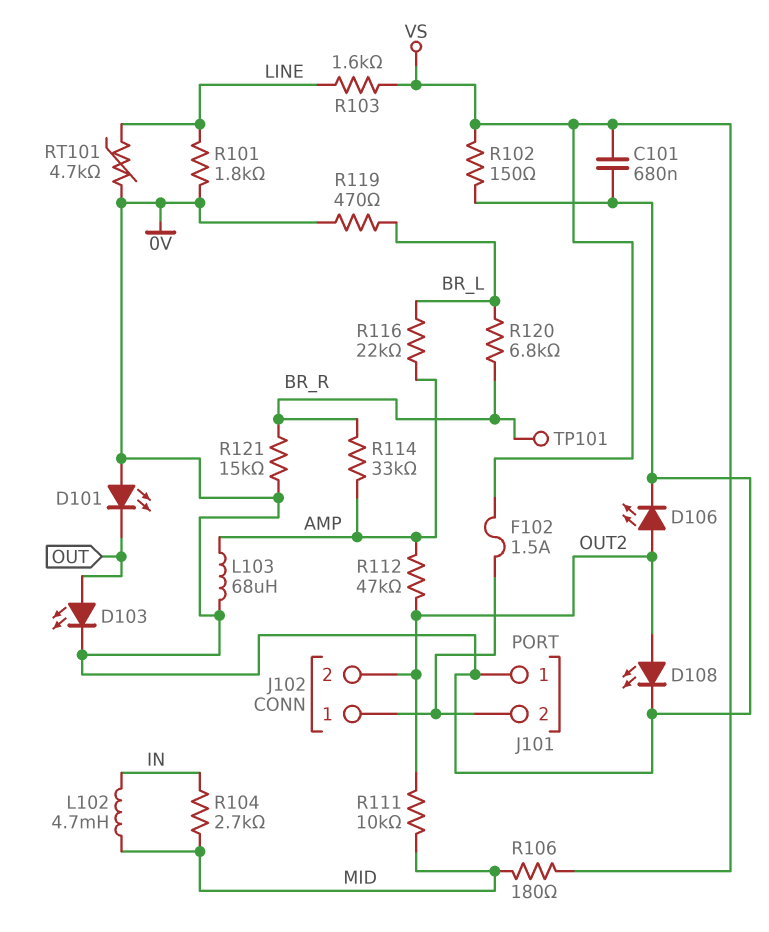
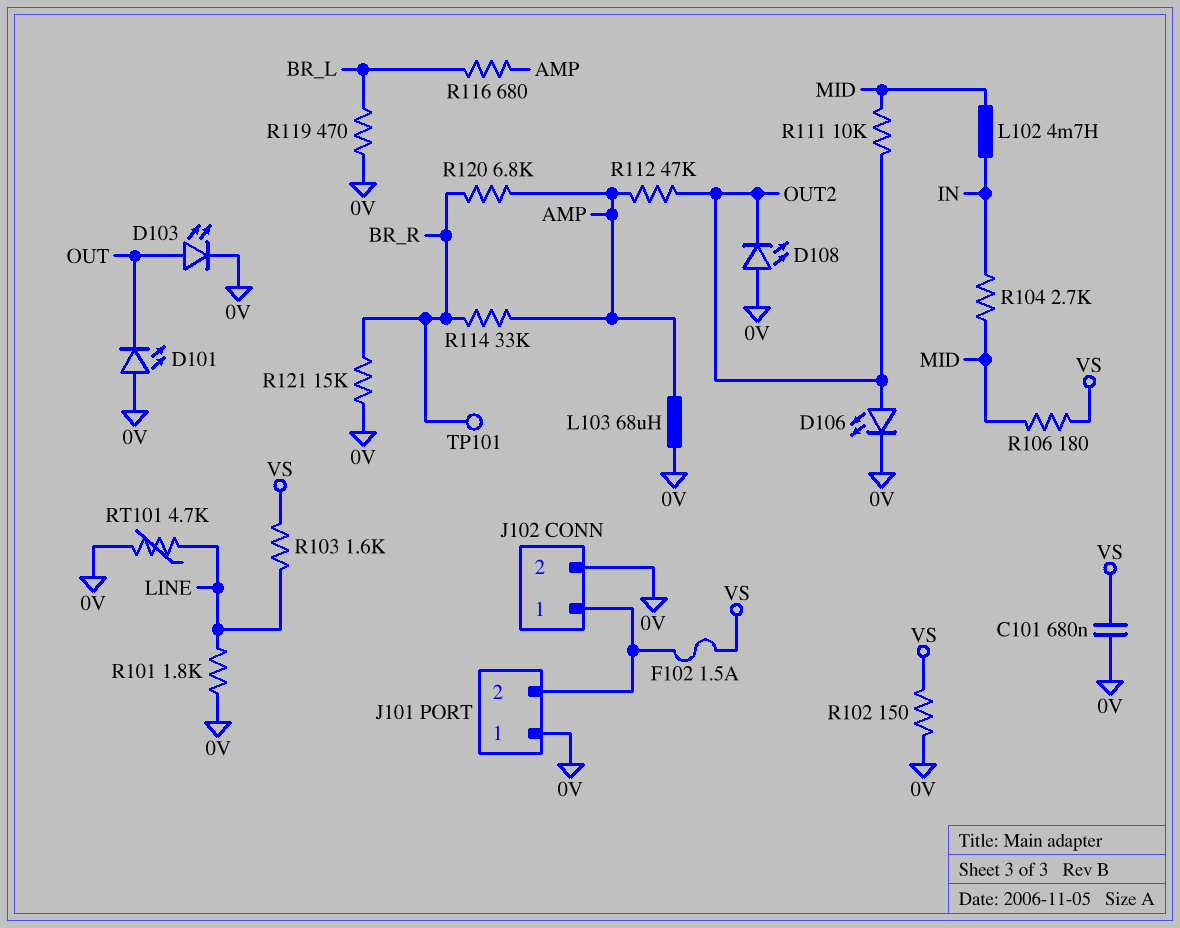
D108: LED (A OUT2, K 0V) -> LED (A 0V, K OUT2)
J102 pin 2: OUT2 -> 0V
R116: 22k (AMP, BR_L) -> 680 (AMP, BR_L)
R120: 6.8k (BR_L, BR_R) -> 6.8k (AMP, BR_R)

